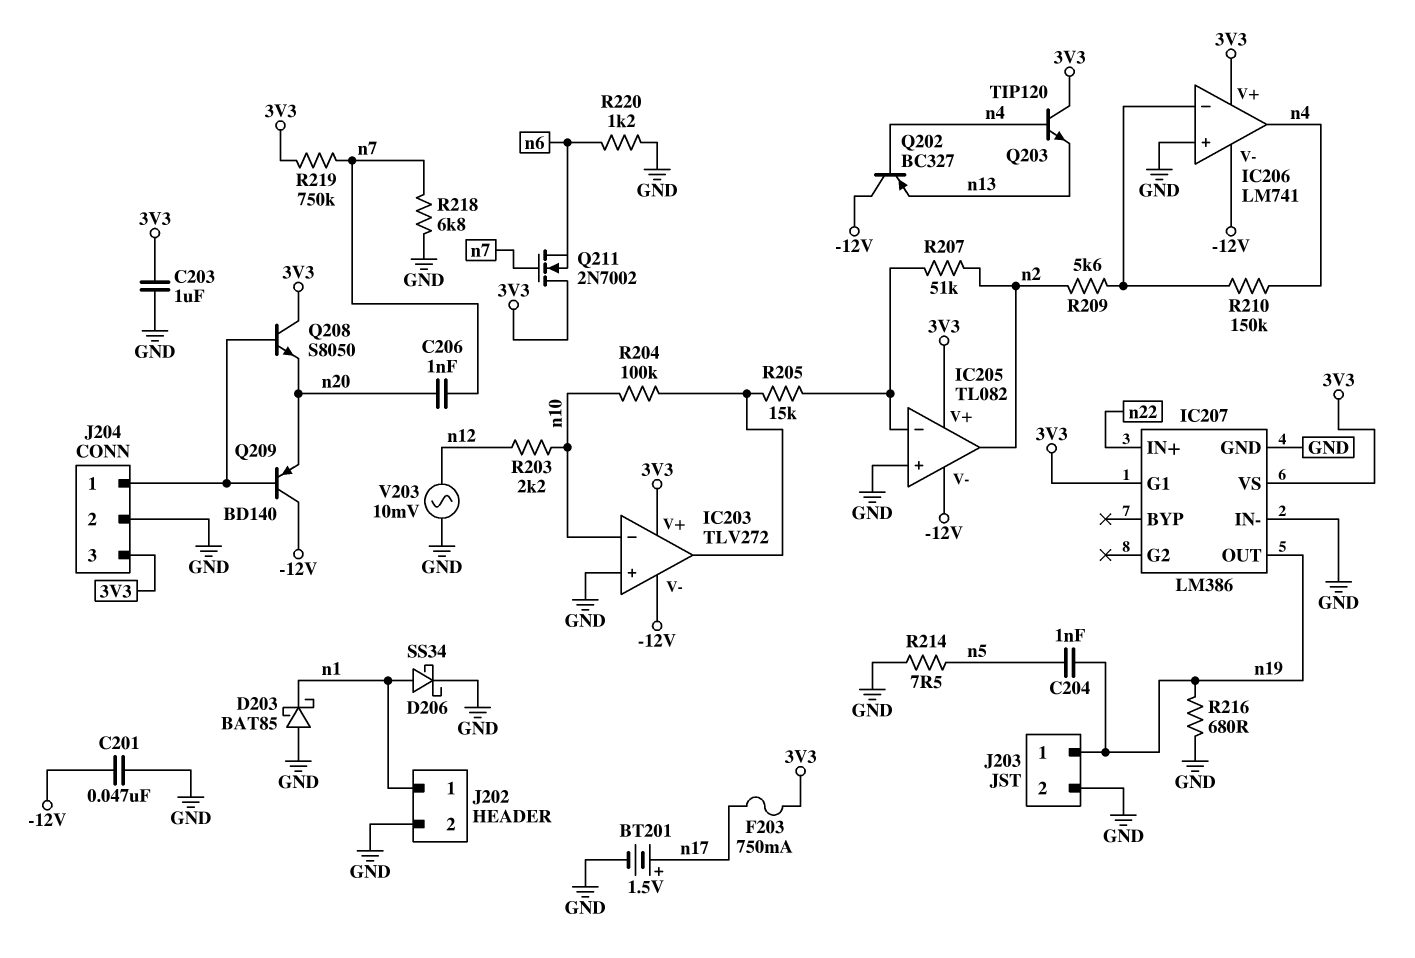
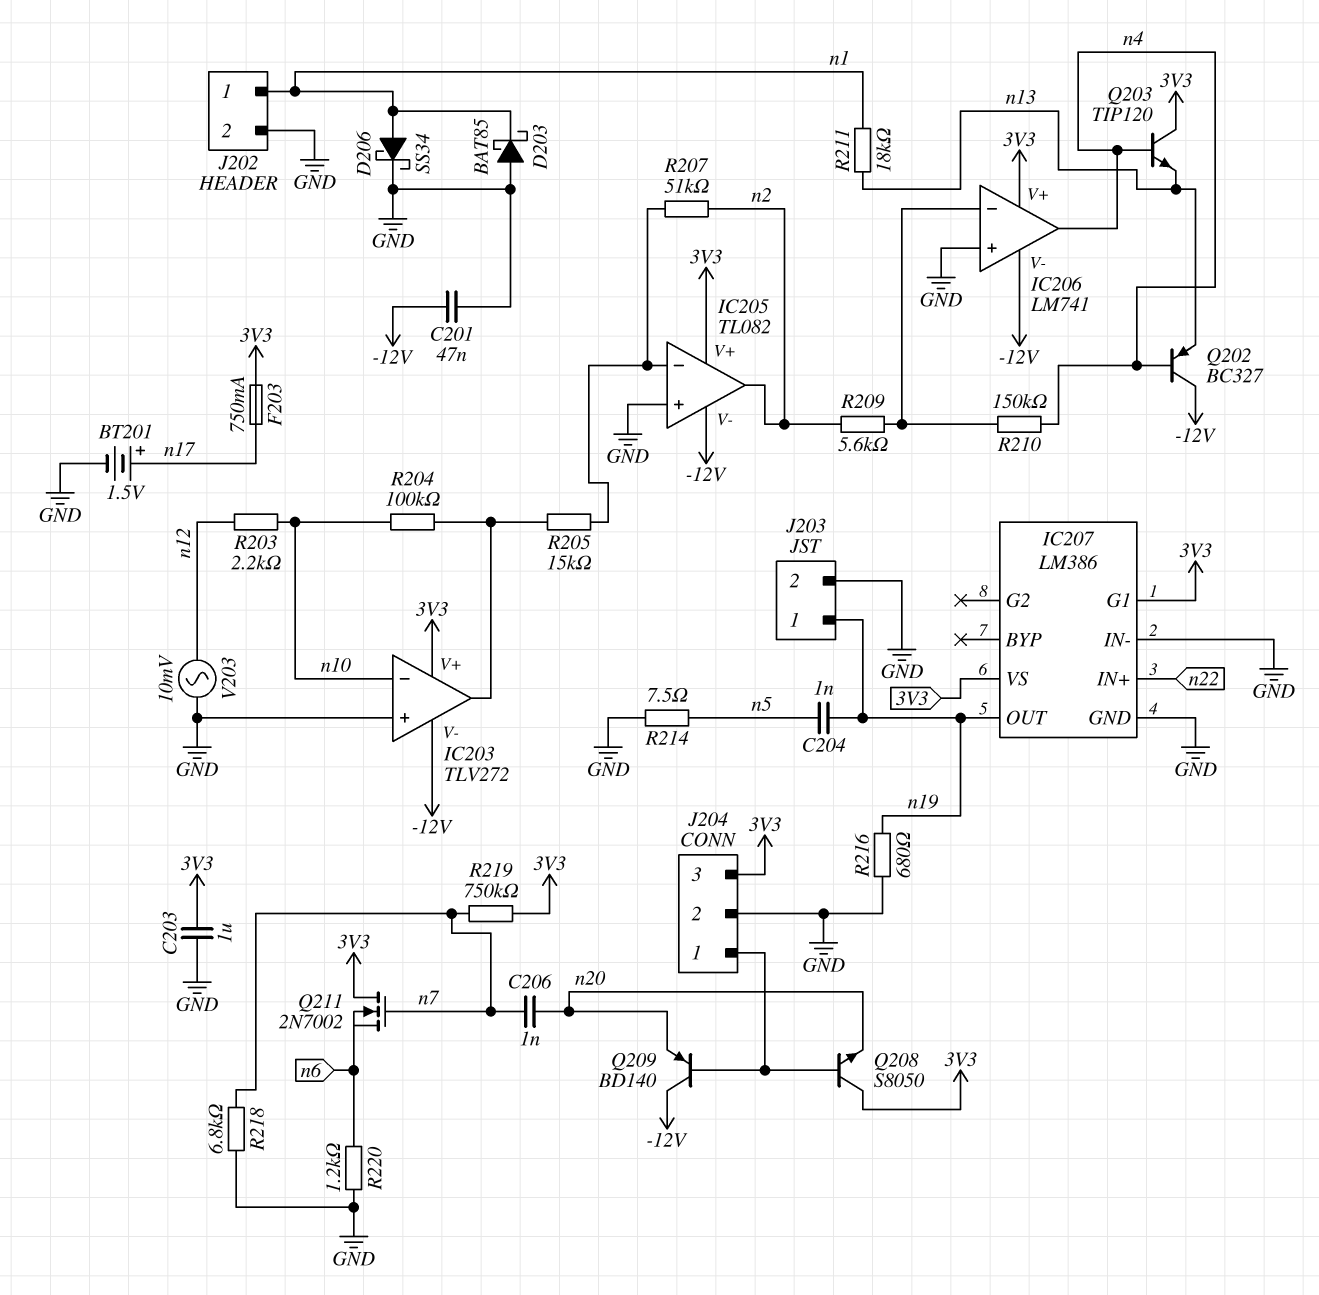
R211: none -> 18k (n1, n13)

